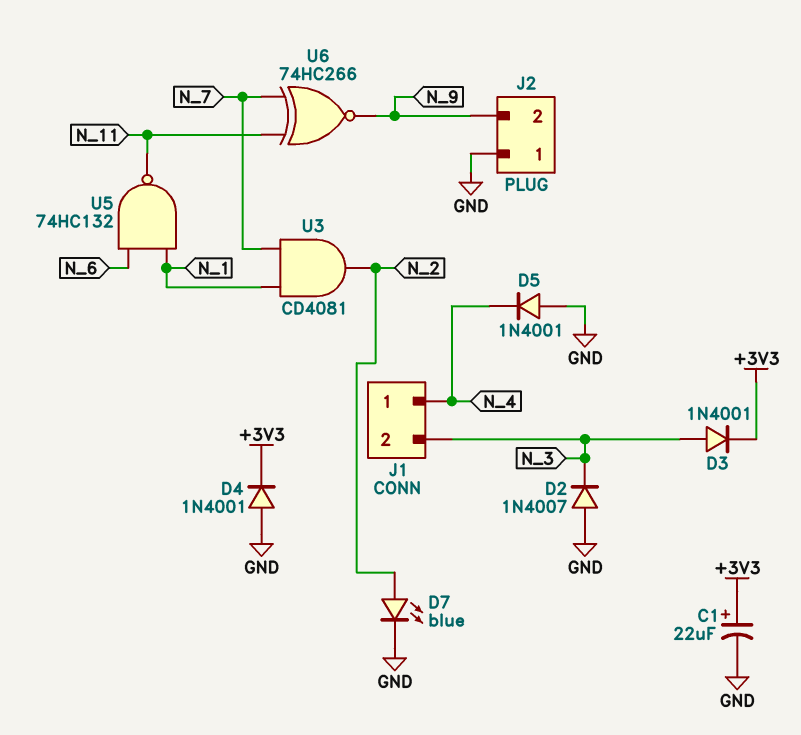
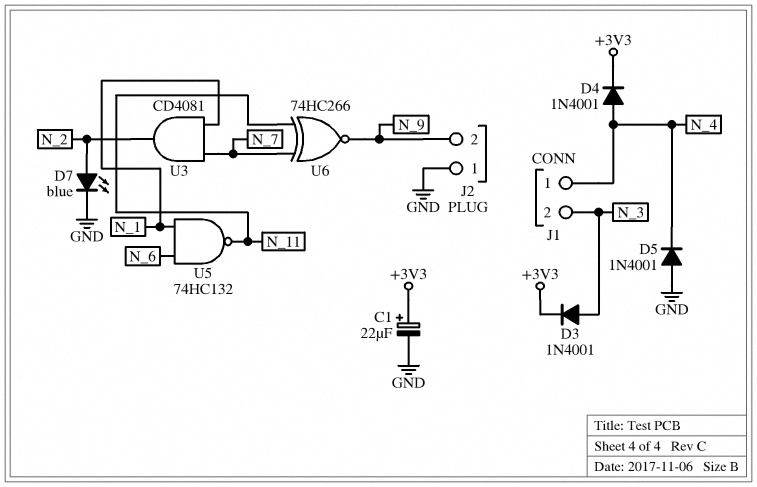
D2: diode 1N4007 (A GND, K N_3) -> none
D4: diode 1N4001 (A GND, K +3V3) -> diode 1N4001 (A N_4, K +3V3)

